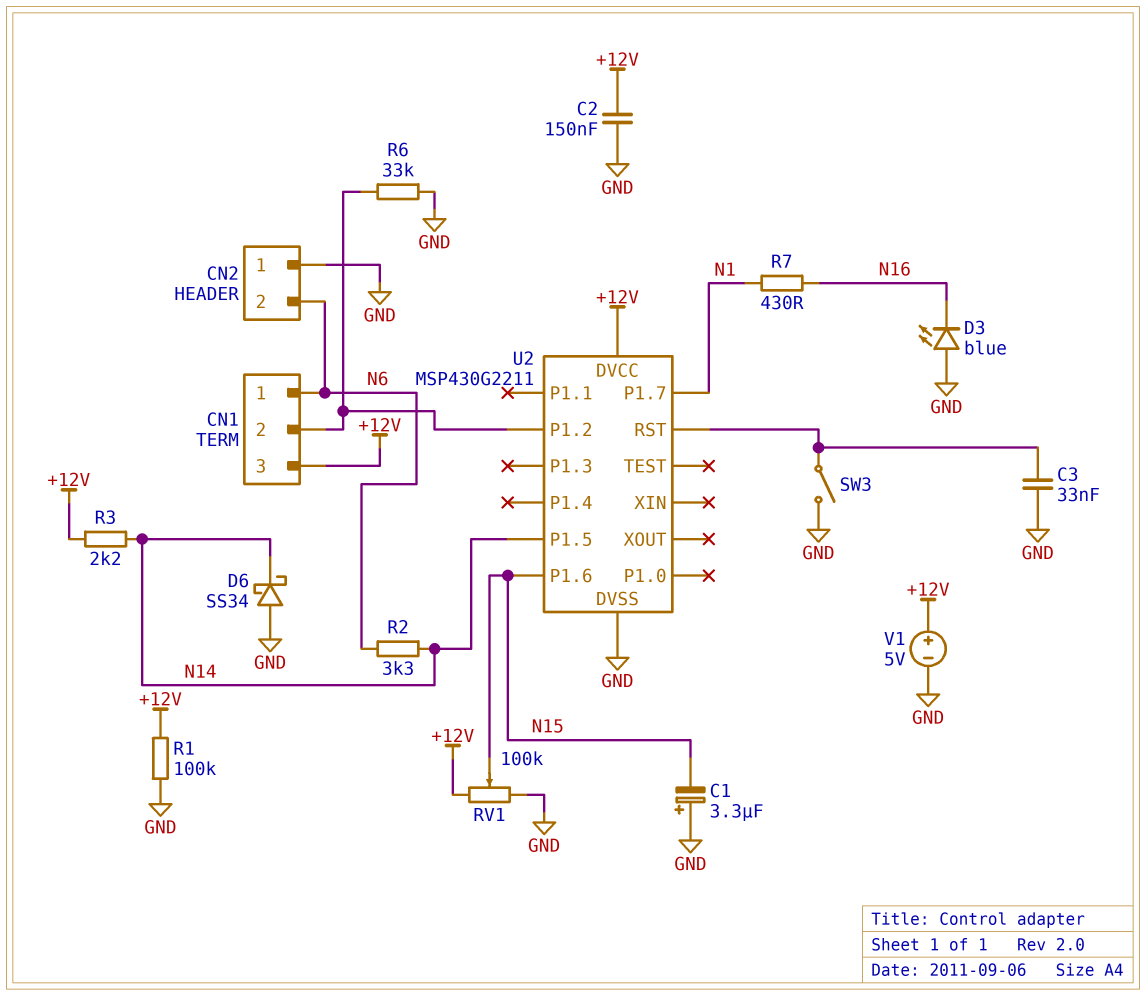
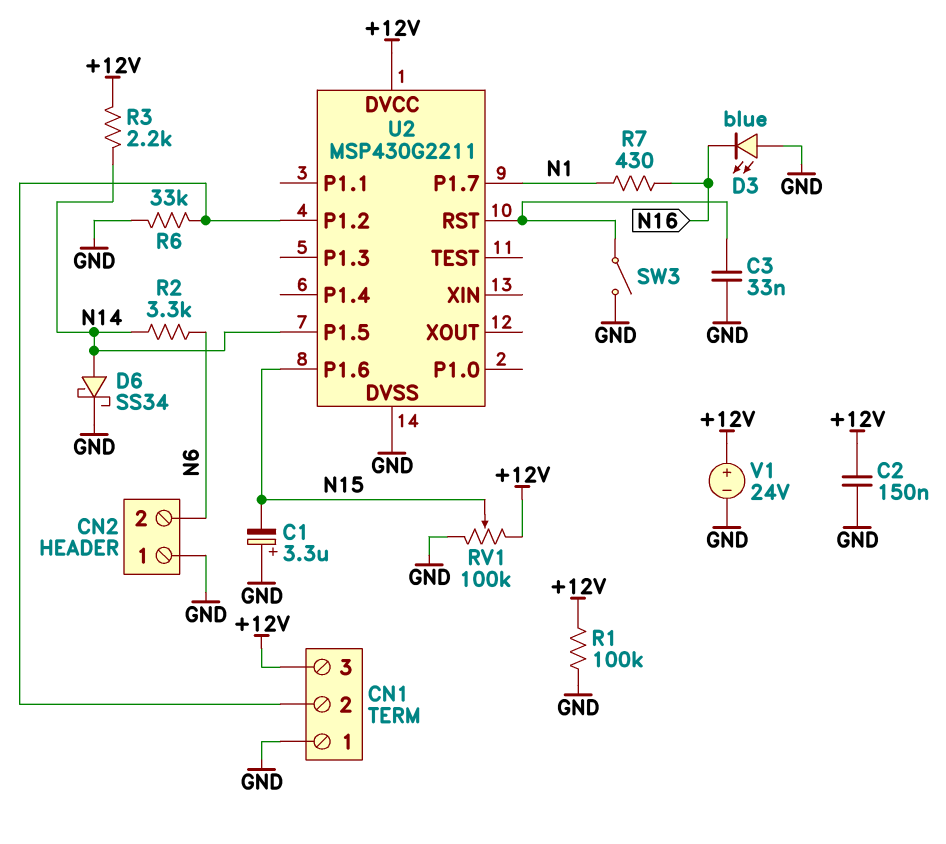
CN1 pin 1: N6 -> GND
D6: schottky SS34 (A GND, K N14) -> schottky SS34 (A N14, K GND)
V1: 5V (plus +12V, minus GND) -> 24V (plus +12V, minus GND)

